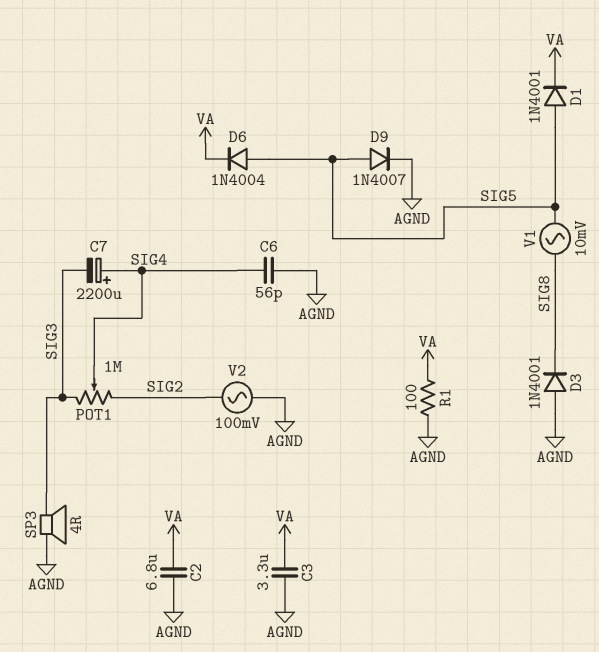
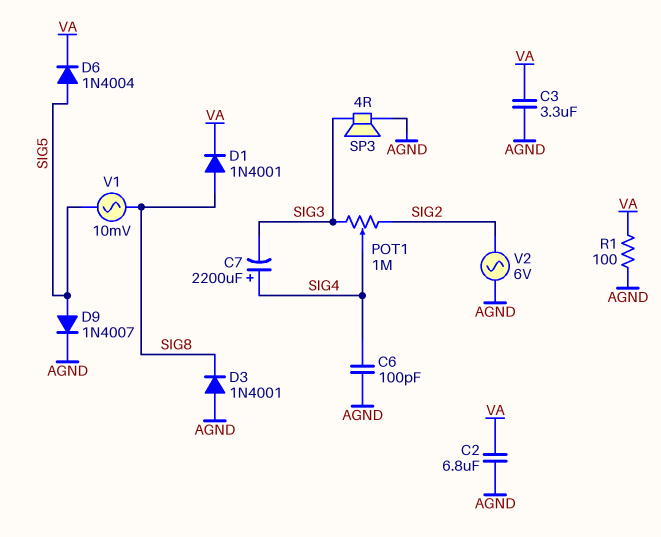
C6: 56pF (AGND, SIG4) -> 100pF (AGND, SIG4)
D1: diode 1N4001 (A SIG5, K VA) -> diode 1N4001 (A SIG8, K VA)
V2: AC 100mV (AGND, SIG2) -> AC 6V (AGND, SIG2)

